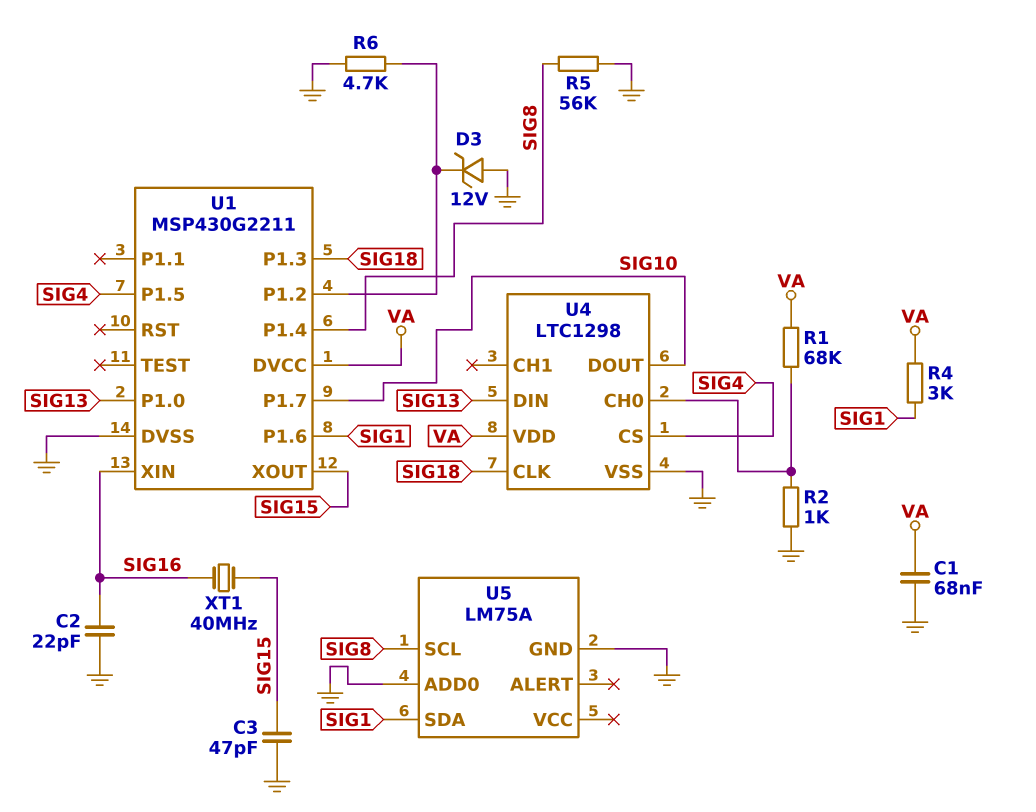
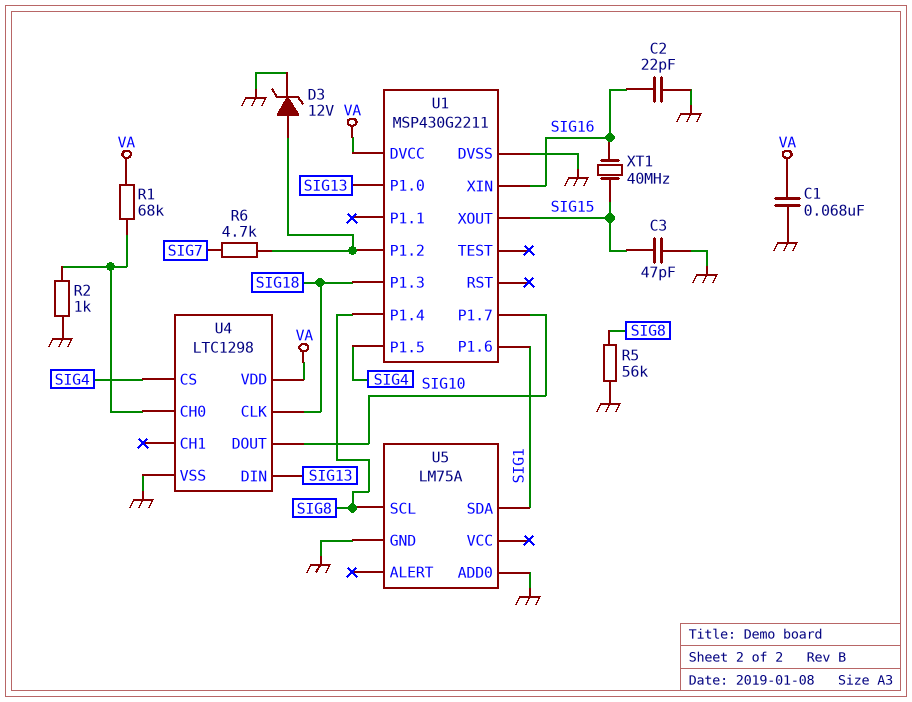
D3: zener 12V (A GND, K U1/P1.2) -> zener 12V (A U1/P1.2, K GND)
R4: 3k (SIG1, VA) -> none
R6: 4.7k (GND, U1/P1.2) -> 4.7k (SIG7, U1/P1.2)

